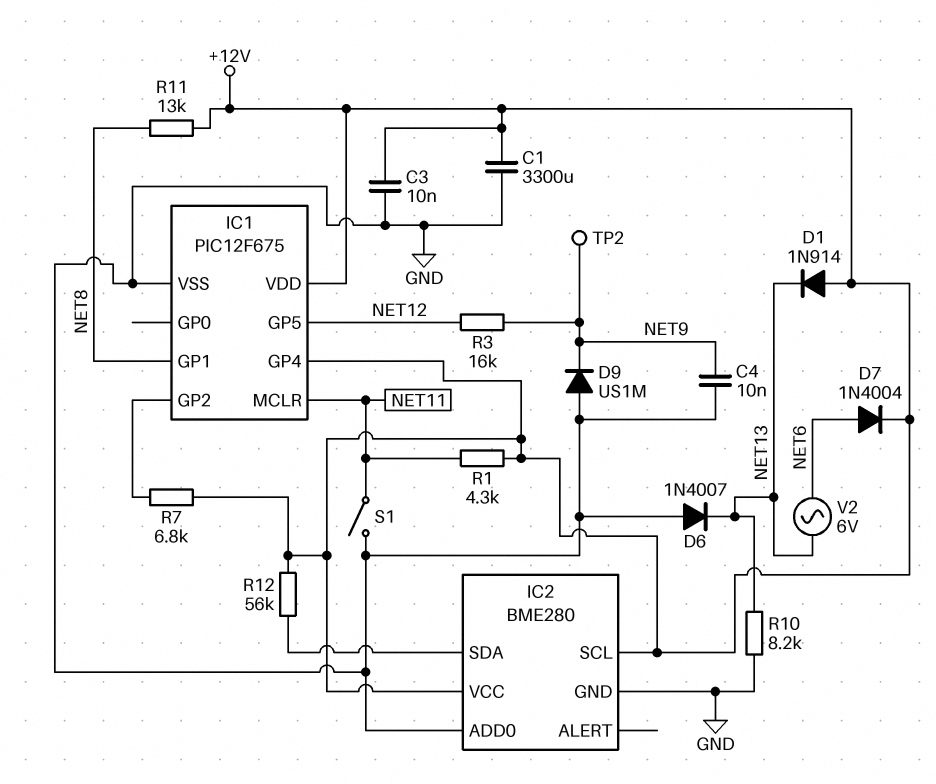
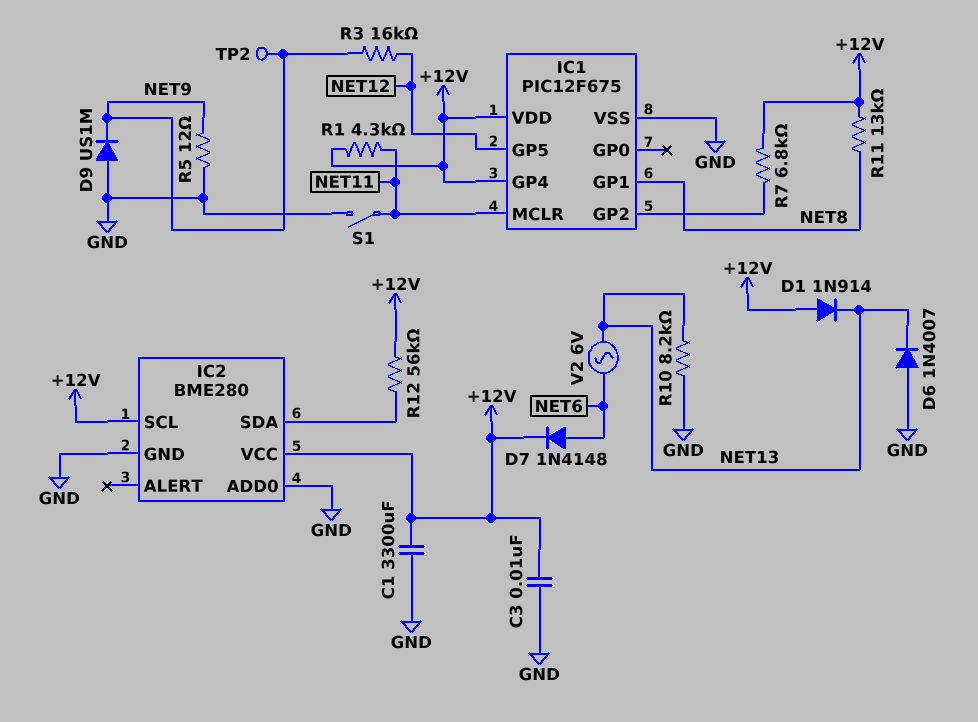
C4: 10nF (GND, NET9) -> none
D7: diode 1N4004 (A NET6, K +12V) -> diode 1N4148 (A NET6, K +12V)
R5: none -> 12 (GND, NET9)

